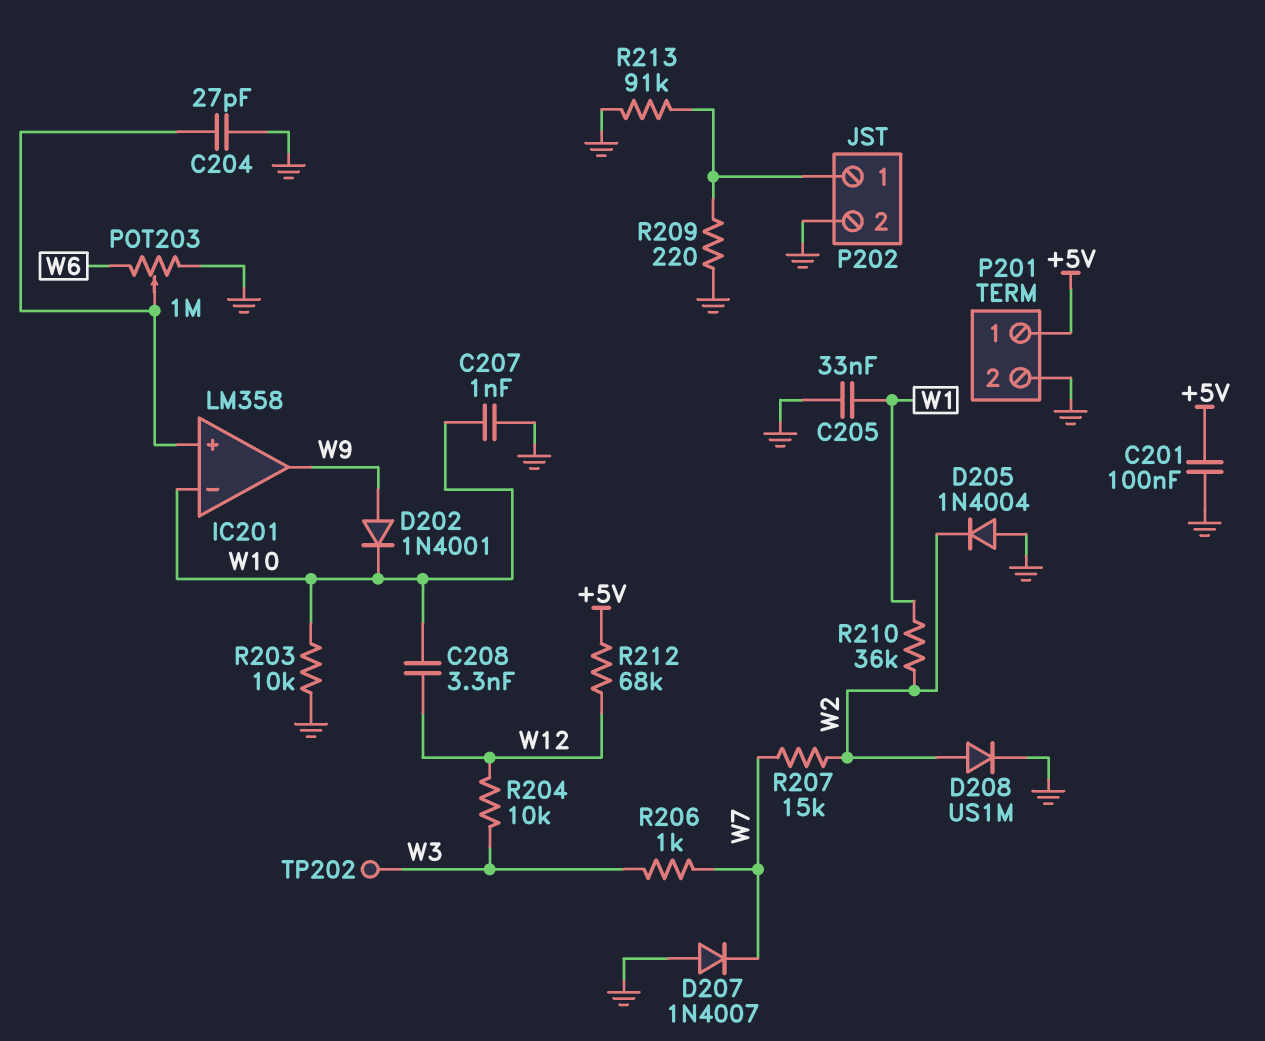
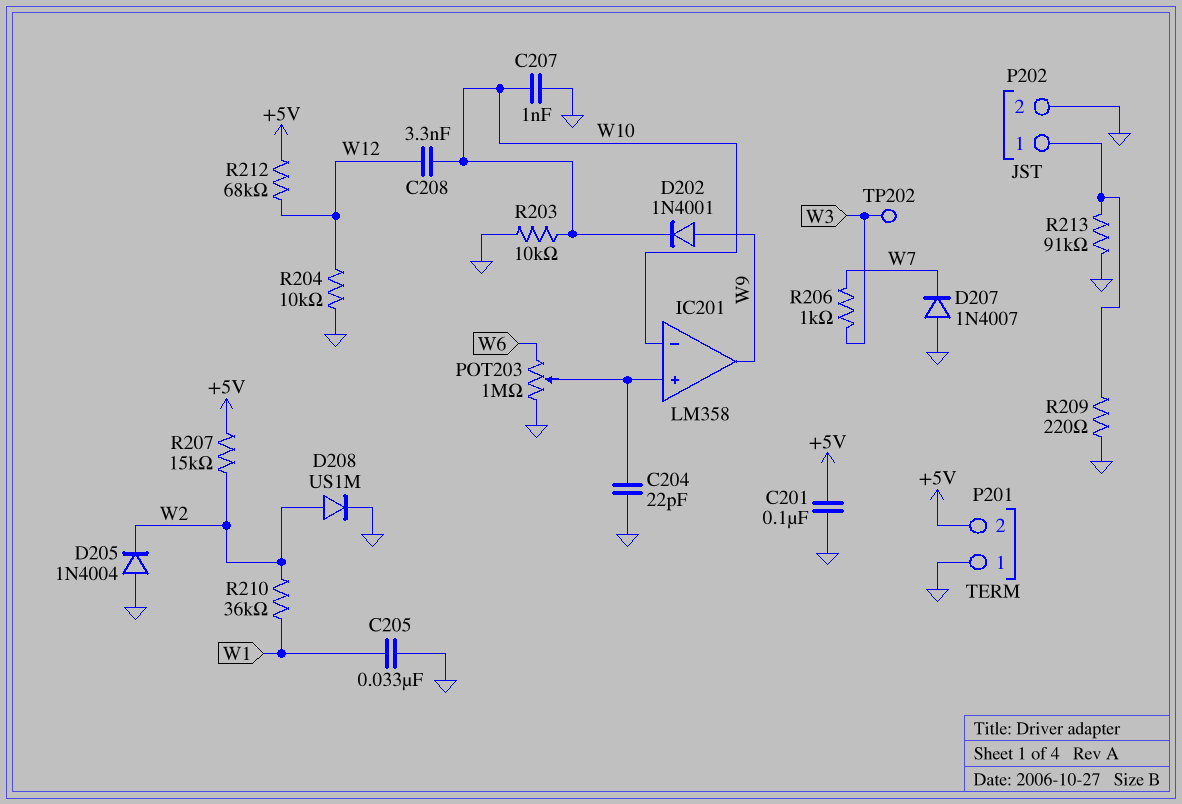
C204: 27pF (GND, IC201/in+) -> 22pF (GND, IC201/in+)
P201 pin 1: +5V -> GND
P201 pin 2: GND -> +5V
R204: 10k (W3, W12) -> 10k (GND, W12)
R207: 15k (W2, W7) -> 15k (+5V, W2)

